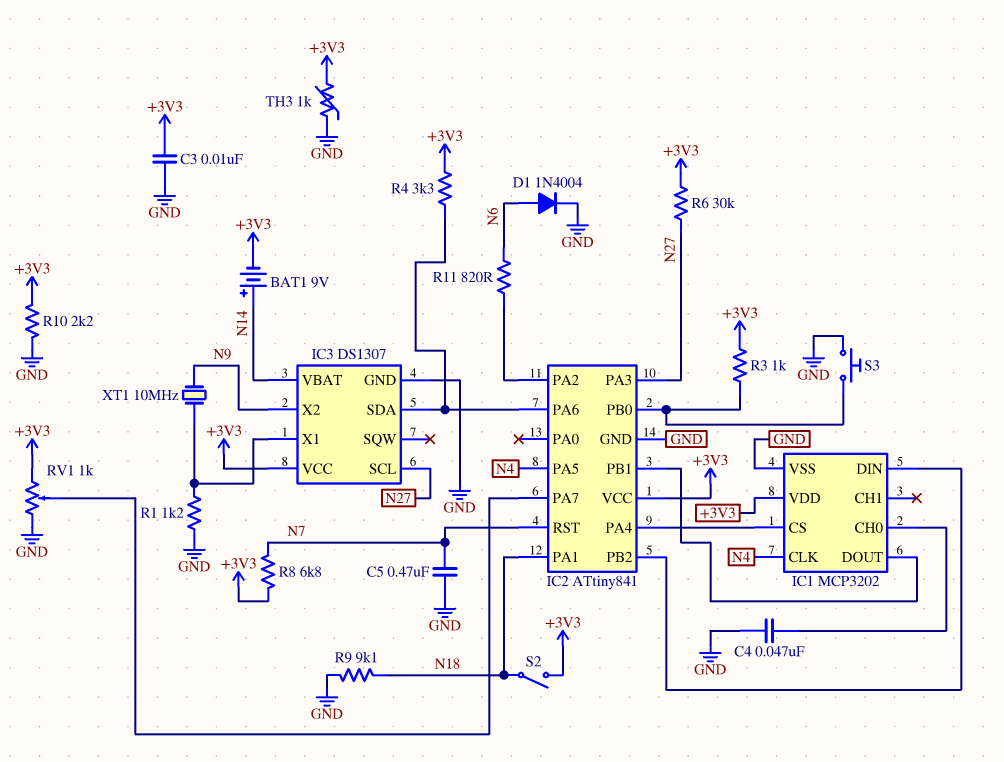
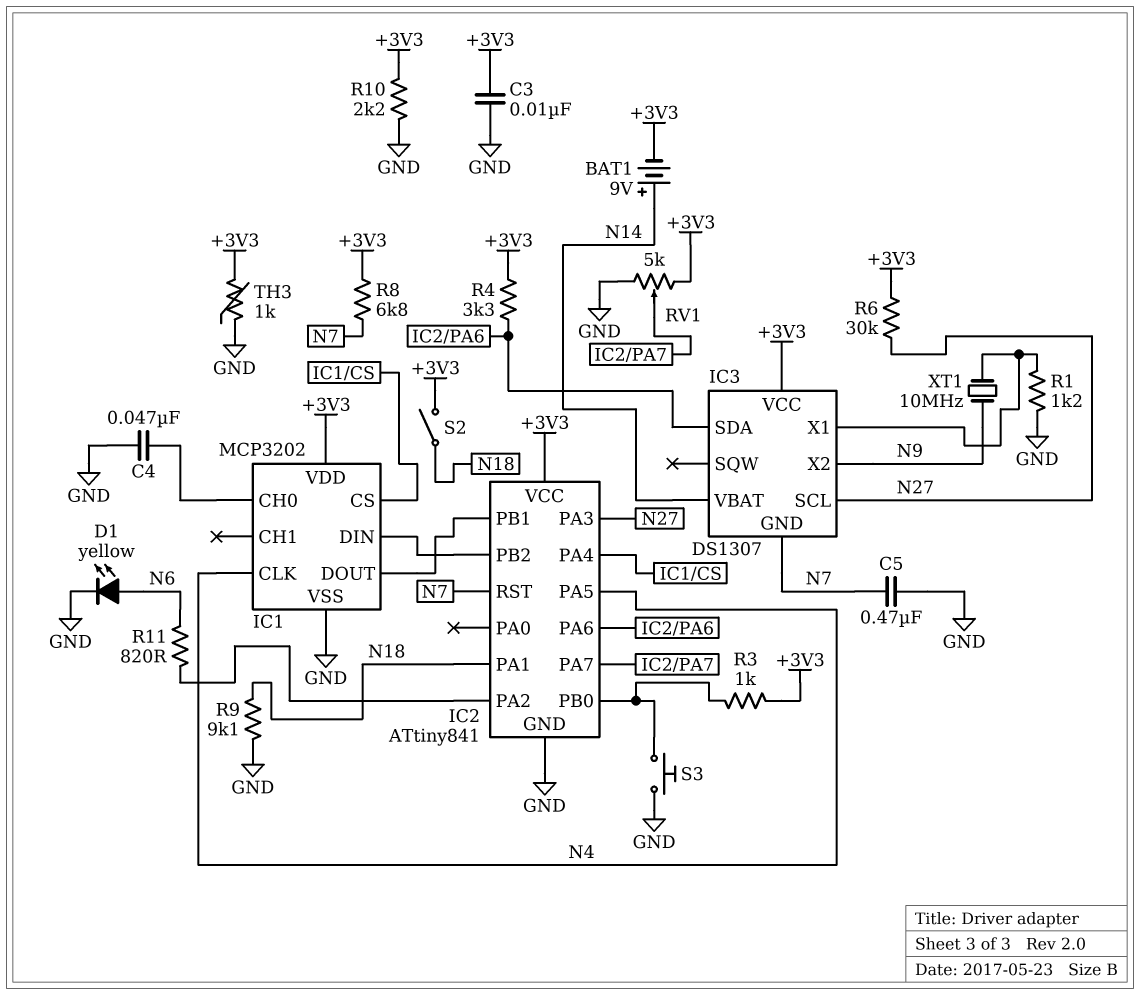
D1: diode 1N4004 (A N6, K GND) -> LED yellow (A N6, K GND)
IC3 pin GND: GND -> N7
RV1: 1k (+3V3, GND, wiper IC2/PA7) -> 5k (+3V3, GND, wiper IC2/PA7)

